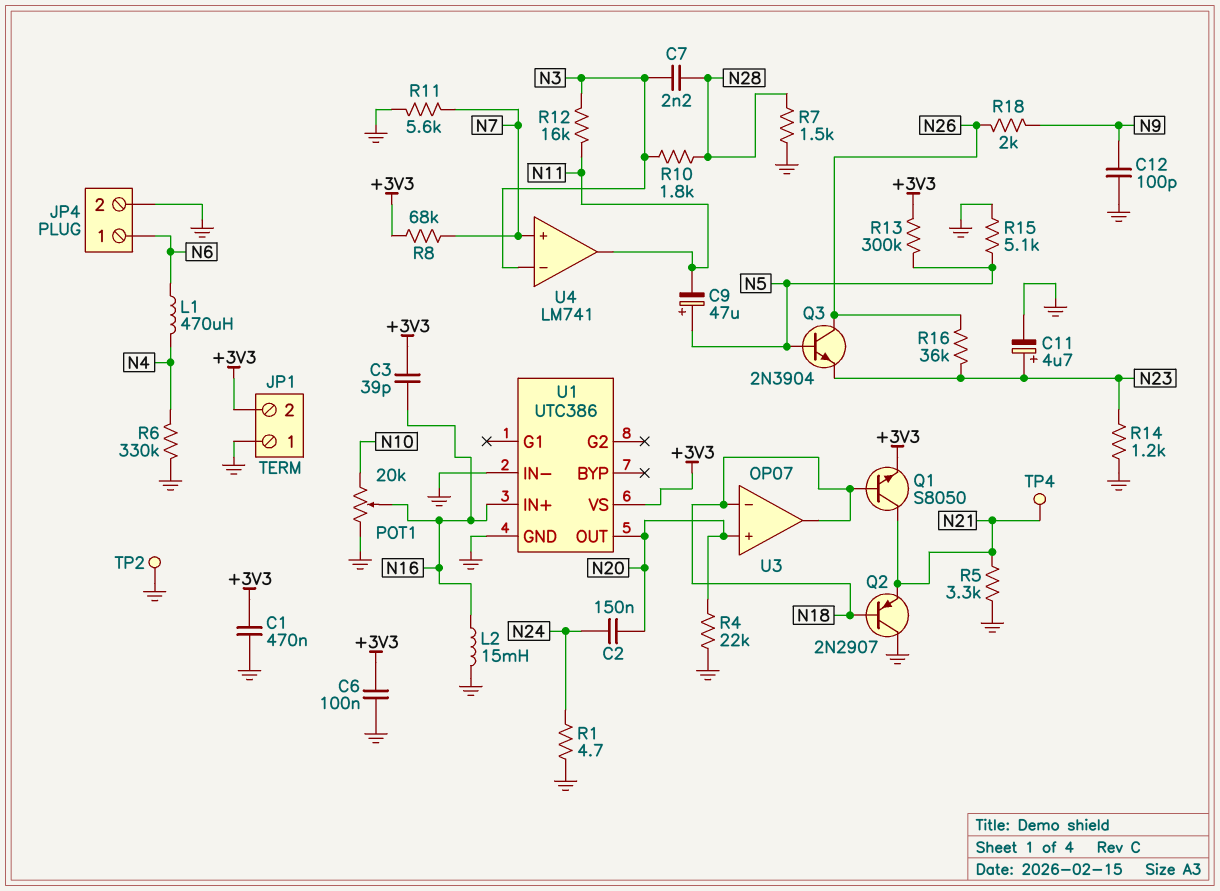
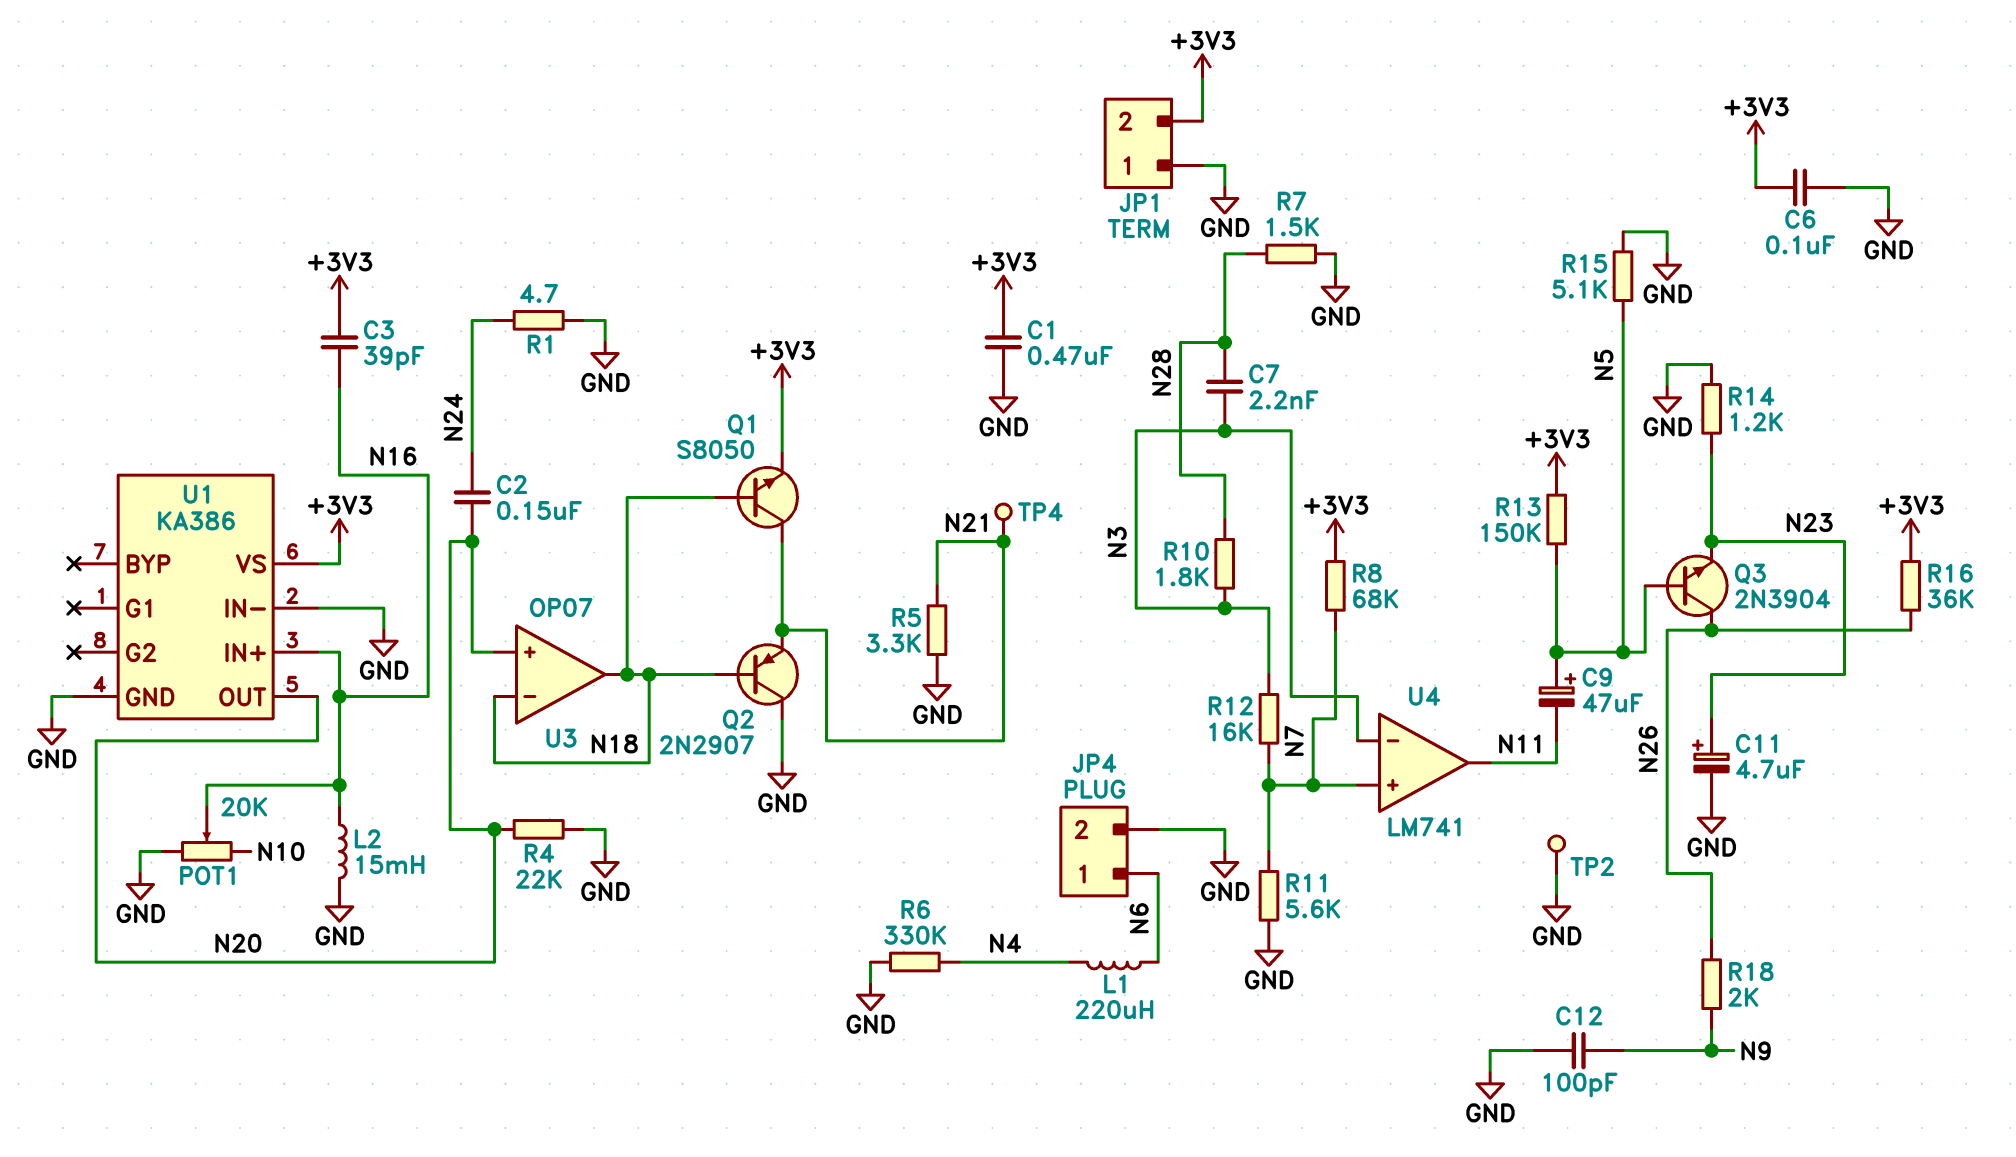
L1: 470uH (N4, N6) -> 220uH (N4, N6)
R12: 16k (N3, N11) -> 16k (N3, N7)
R13: 300k (+3V3, N5) -> 150k (+3V3, N5)
R16: 36k (N23, N26) -> 36k (+3V3, N26)
U1: UTC386 -> KA386

